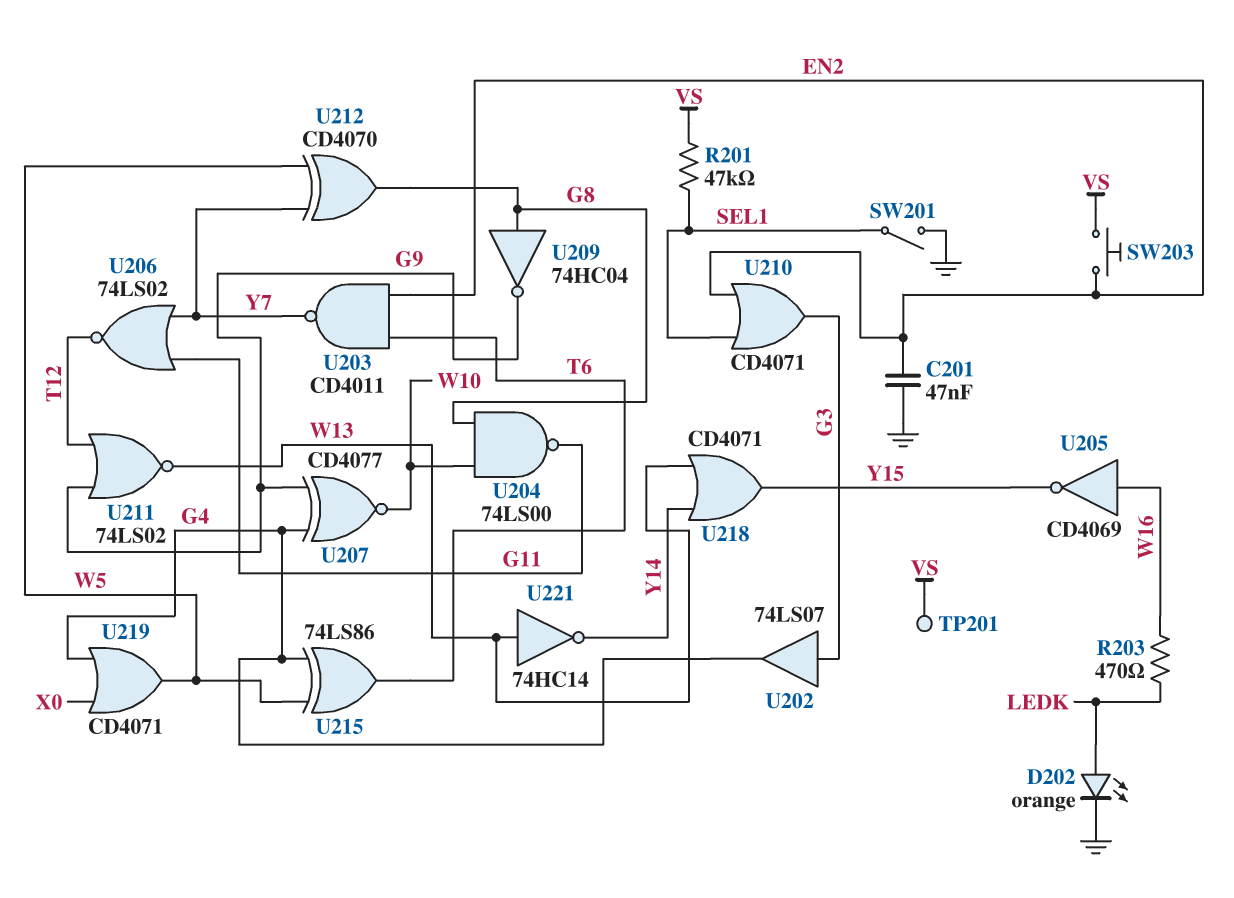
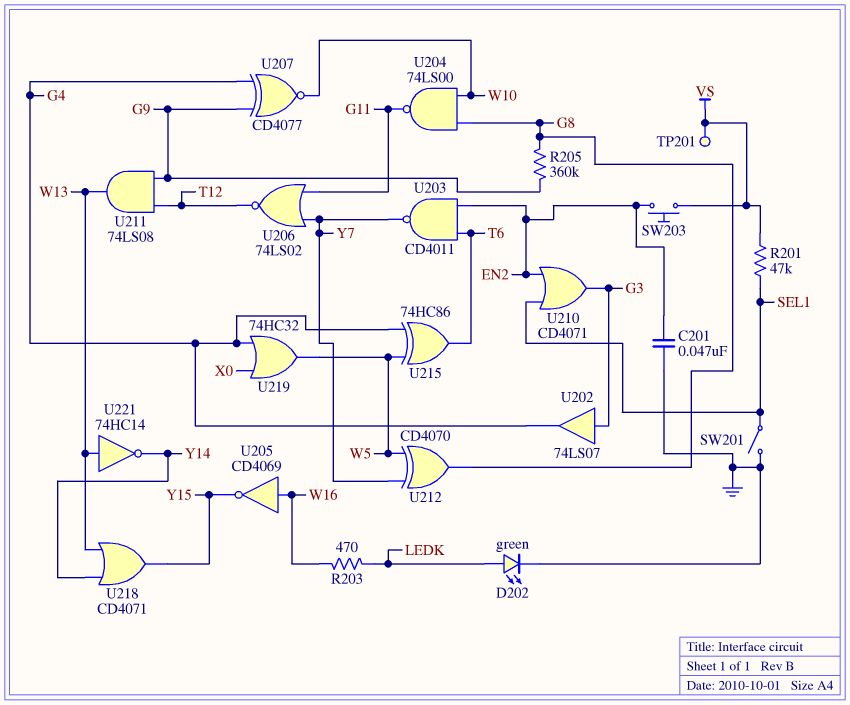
D202: LED orange (A LEDK, K GND) -> LED green (A LEDK, K GND)
R205: none -> 360k (G8, G9)
U209: NOT 74HC04 (in G8, out G9) -> none
U211: NOR 74LS02 (in G9, in T12, out W13) -> AND 74LS08 (in G9, in T12, out W13)
U215: XOR 74LS86 (in G4, in W5, out T6) -> XOR 74HC86 (in G4, in W5, out T6)
U219: OR CD4071 (in G4, in X0, out W5) -> OR 74HC32 (in G4, in X0, out W5)

